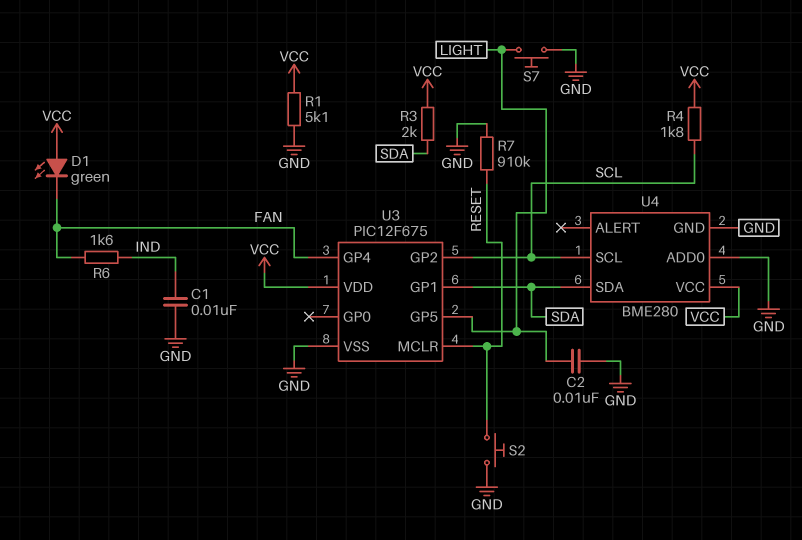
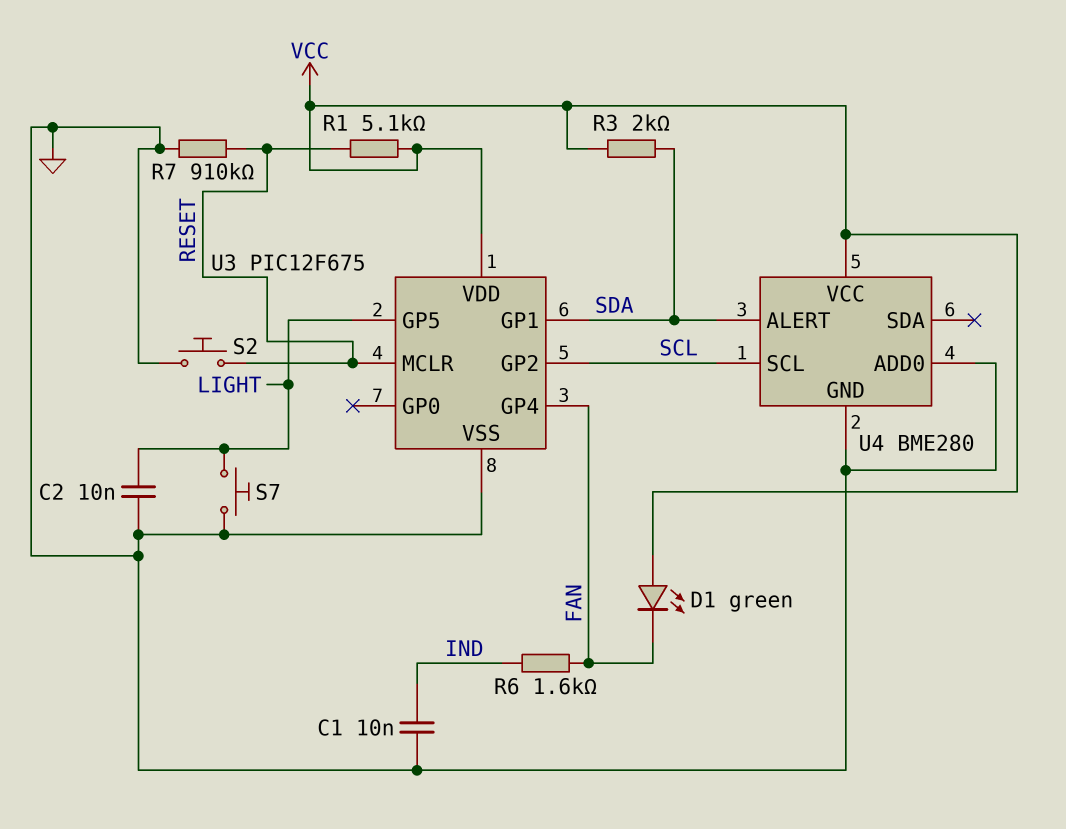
R1: 5.1k (GND, VCC) -> 5.1k (RESET, VCC)
R4: 1.8k (SCL, VCC) -> none
U4 pin ALERT: none -> SDA
U4 pin SDA: SDA -> none

